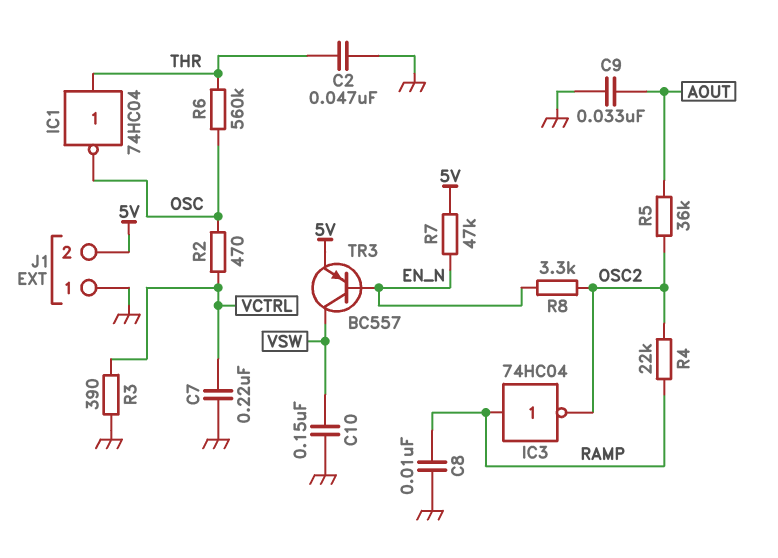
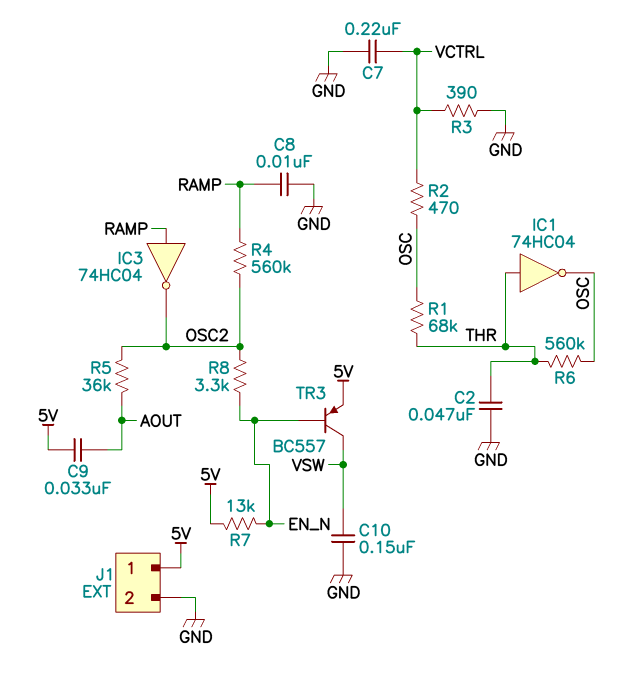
C9: 33nF (AOUT, GND) -> 33nF (5V, AOUT)
J1 pin 1: GND -> 5V
J1 pin 2: 5V -> GND
R1: none -> 68k (OSC, THR)
R4: 22k (OSC2, RAMP) -> 560k (OSC2, RAMP)
R7: 47k (5V, EN_N) -> 13k (5V, EN_N)

